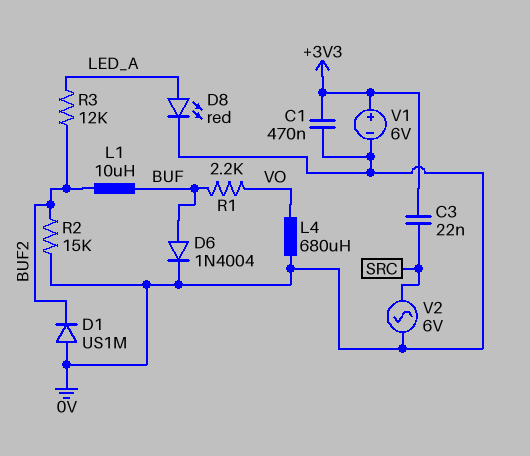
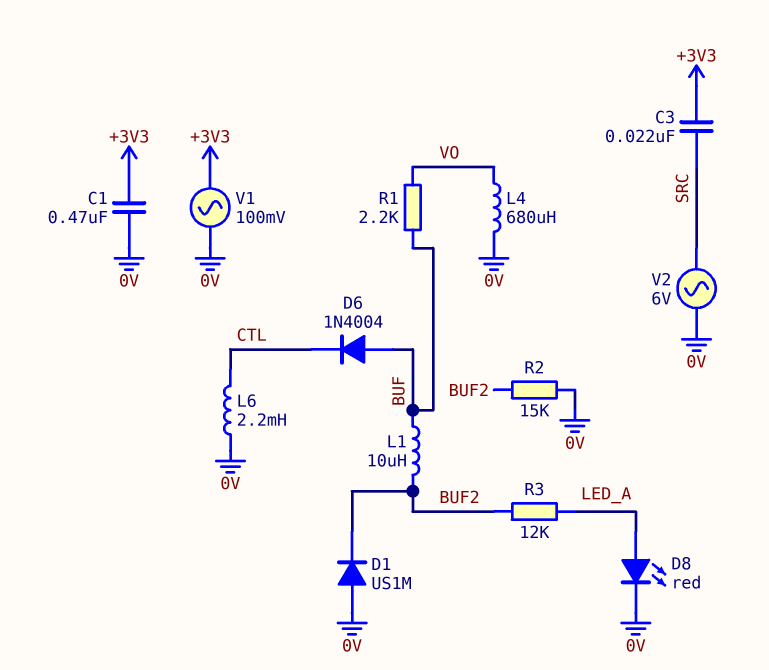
D6: diode 1N4004 (A BUF, K 0V) -> diode 1N4004 (A BUF, K CTL)
L6: none -> 2.2mH (0V, CTL)
V1: 6V (plus +3V3, minus 0V) -> AC 100mV (+3V3, 0V)

